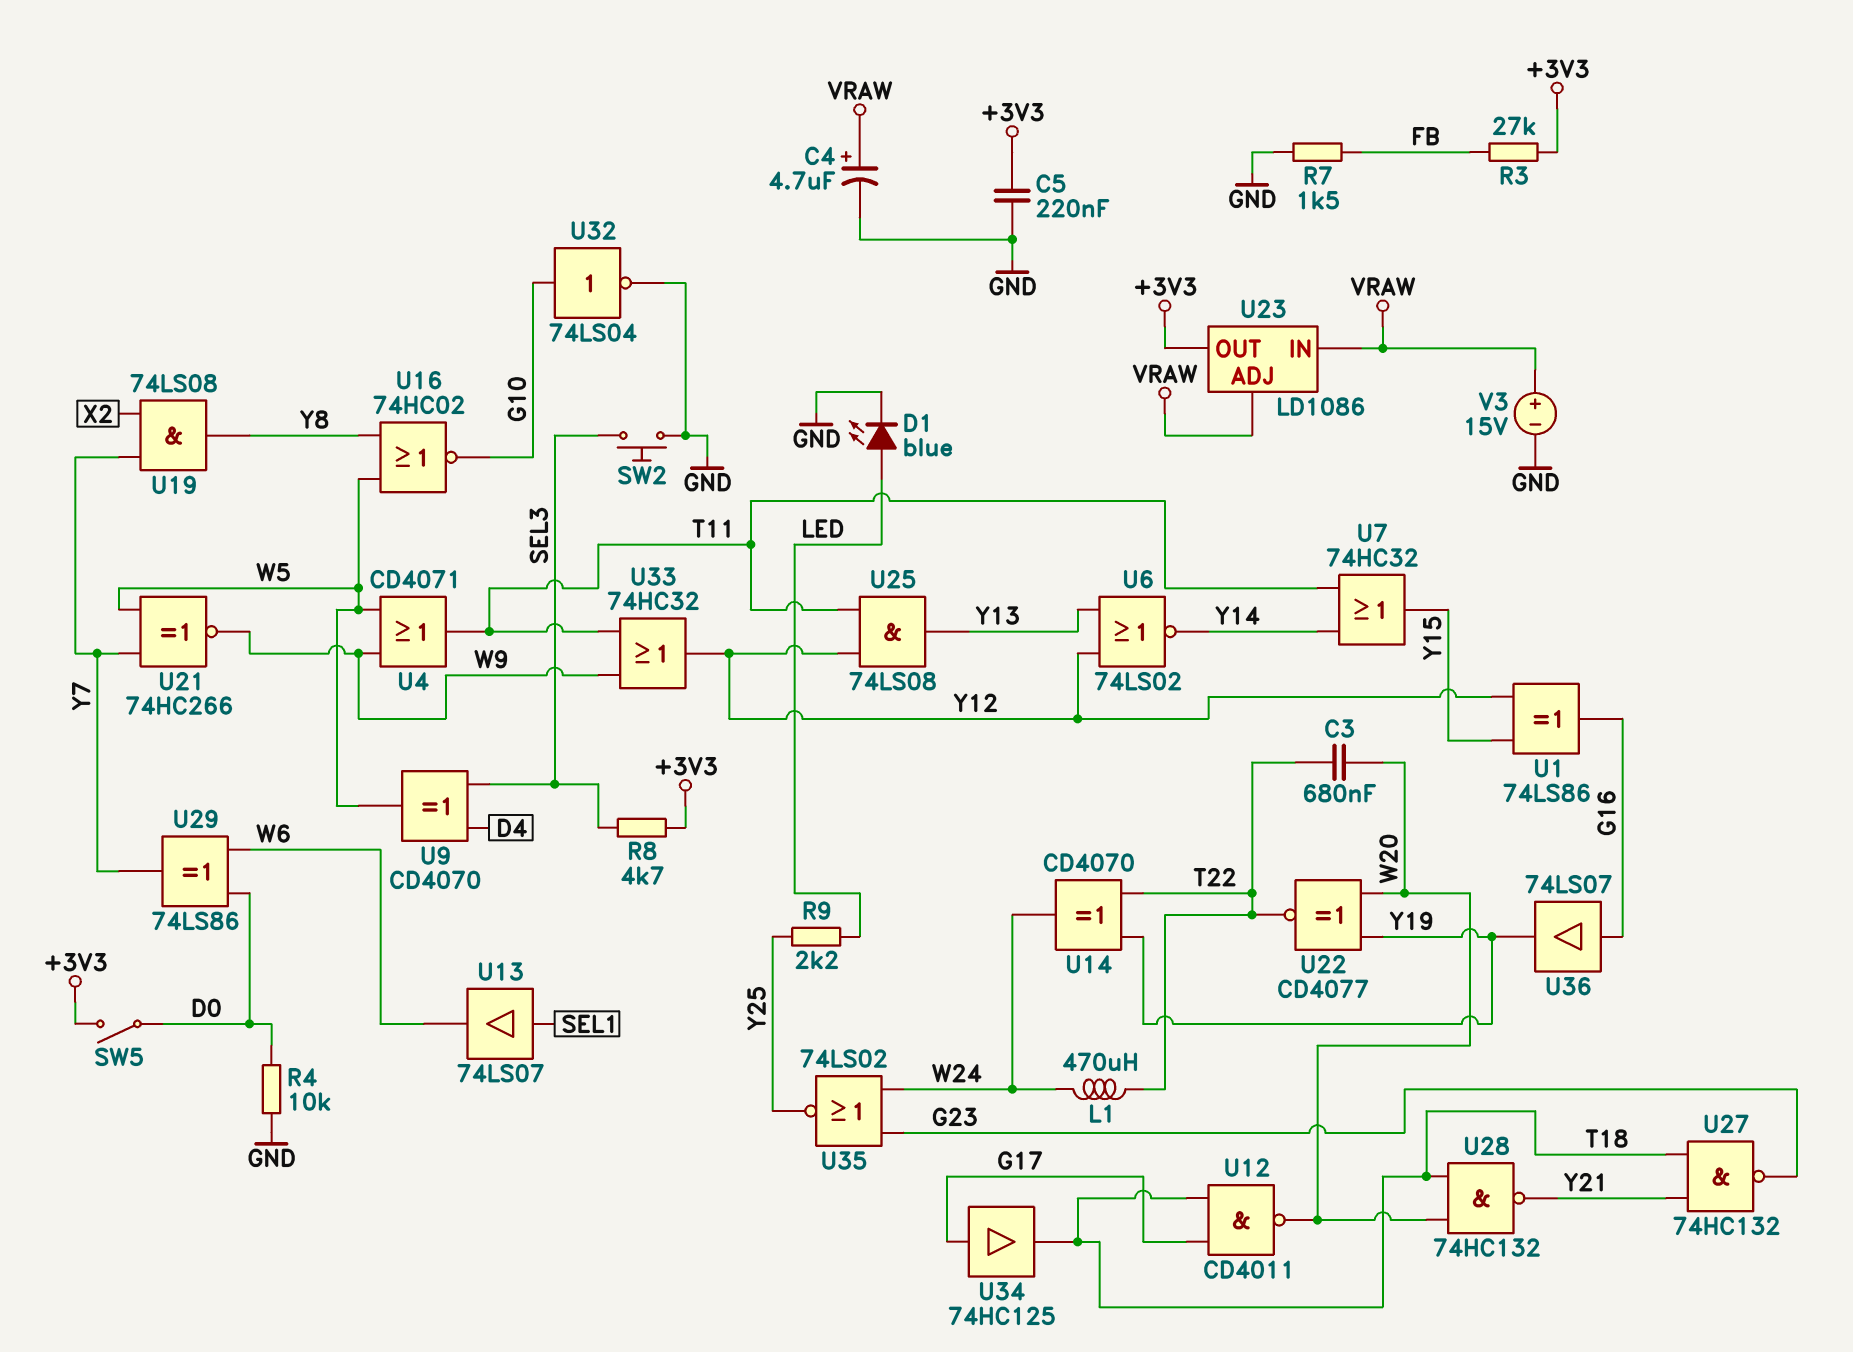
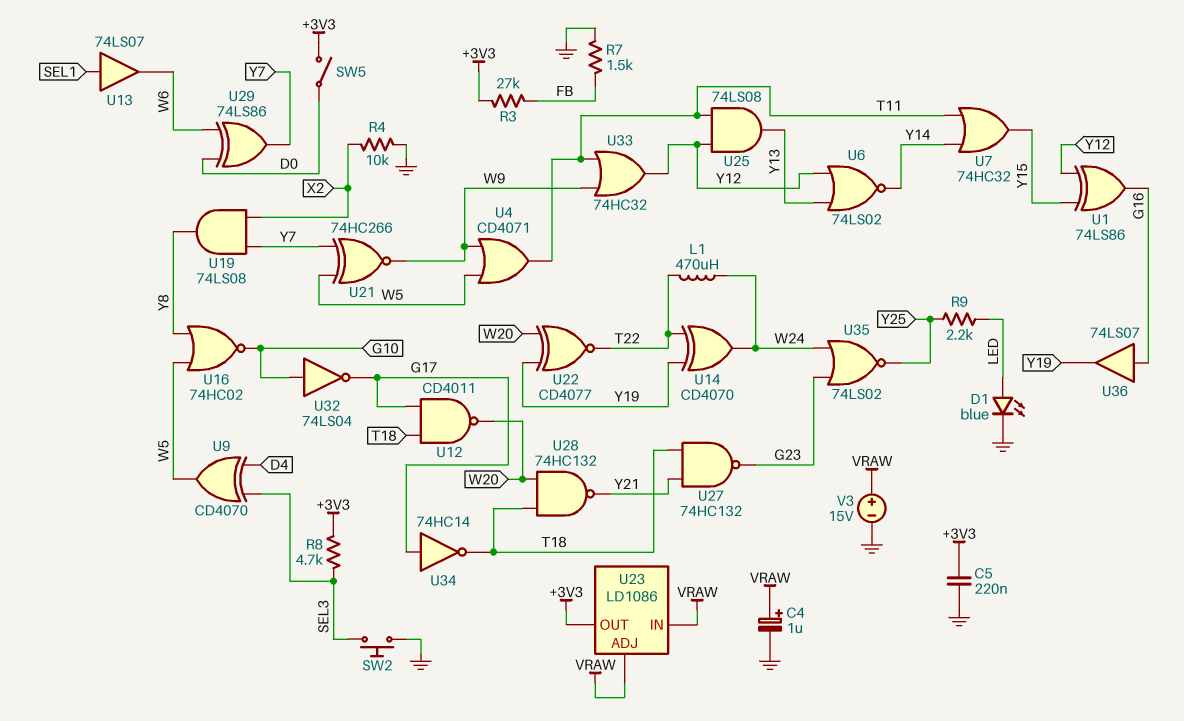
C3: 680nF (T22, W20) -> none
C4: 4.7uF (plus VRAW, minus GND) -> 1uF (plus VRAW, minus GND)
R4: 10k (D0, GND) -> 10k (GND, X2)
U32: NOT 74LS04 (in G10, out GND) -> NOT 74LS04 (in G10, out G17)
U34: buffer 74HC125 (in G17, out T18) -> NOT 74HC14 (in G17, out T18)

